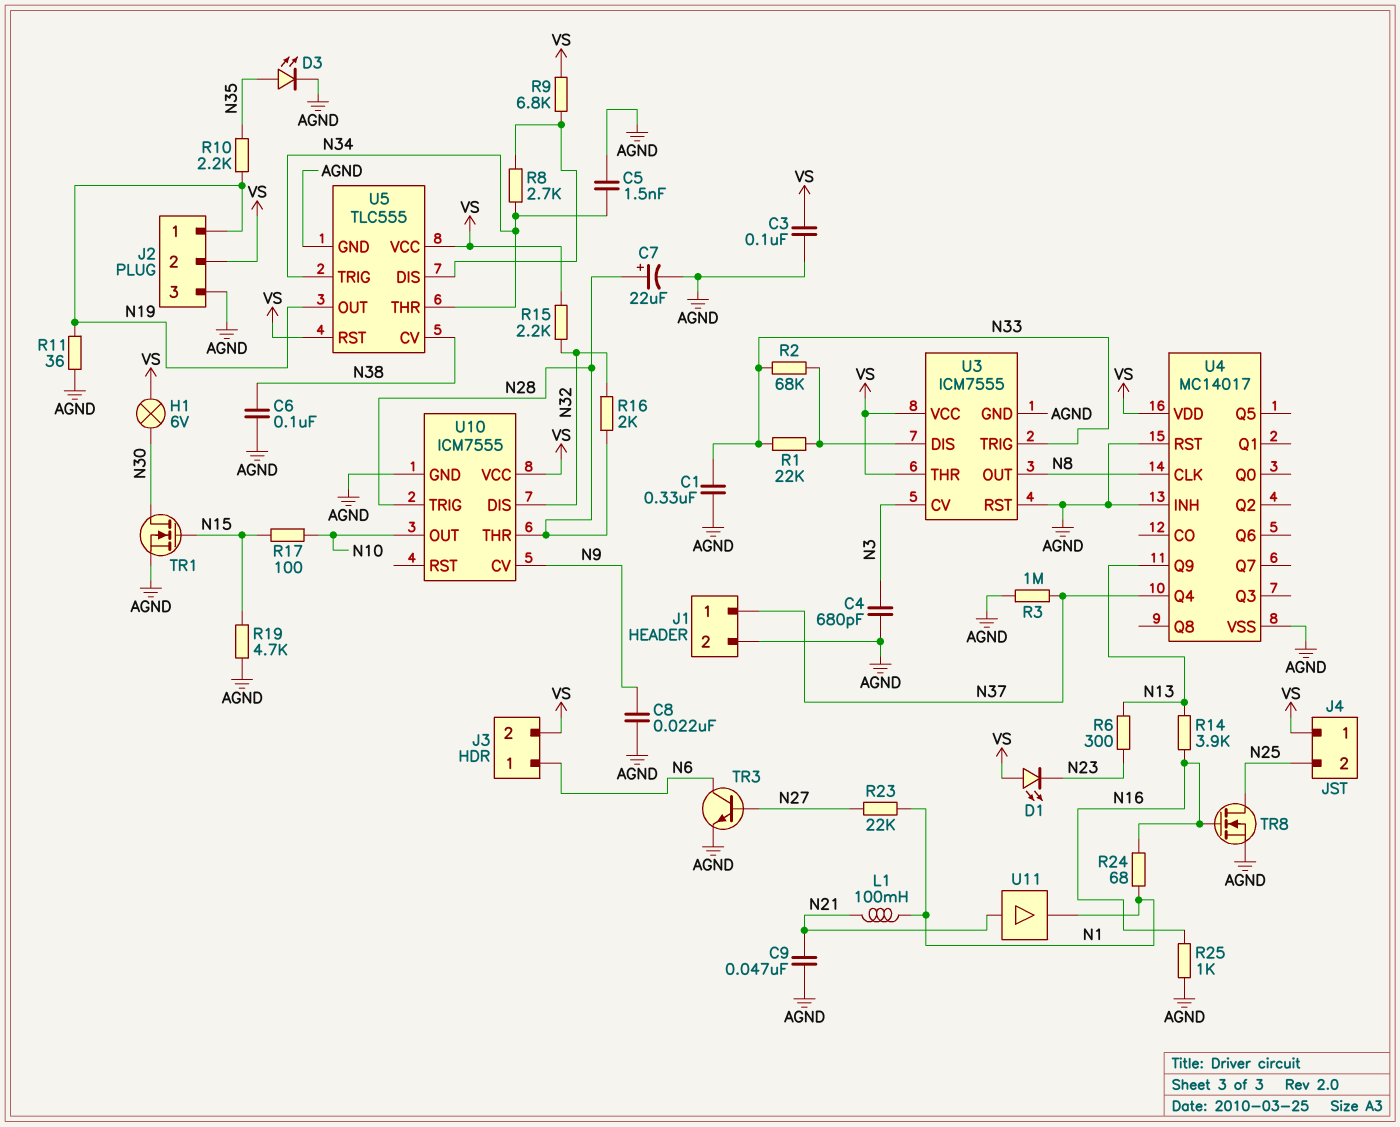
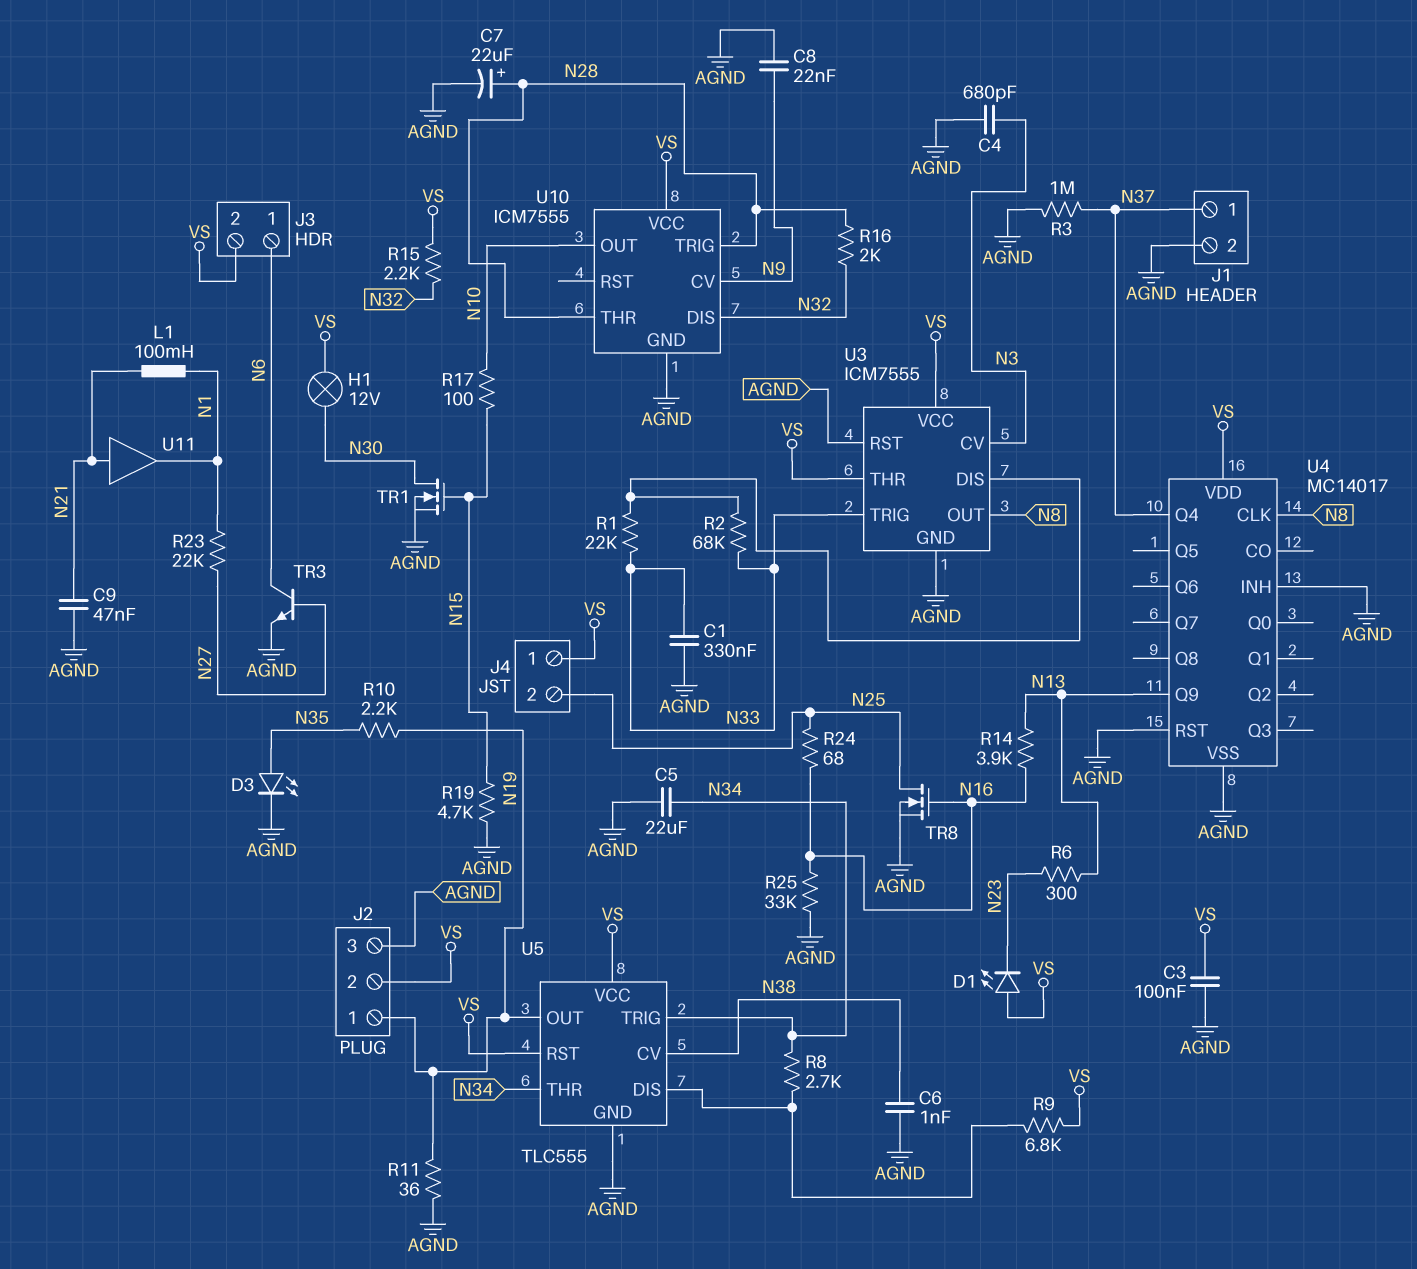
C5: 1.5nF (AGND, N34) -> 22uF (AGND, N34)
C6: 100nF (AGND, N38) -> 1nF (AGND, N38)
H1: lamp 6V (N30, VS) -> lamp 12V (N30, VS)
R24: 68 (N1, N16) -> 68 (N16, N25)
R25: 1k (AGND, N16) -> 33k (AGND, N16)

